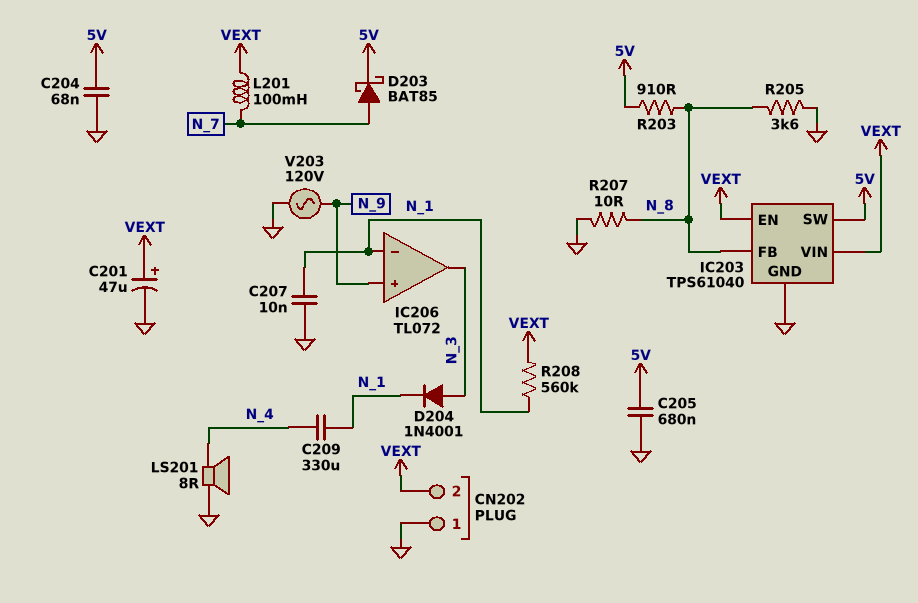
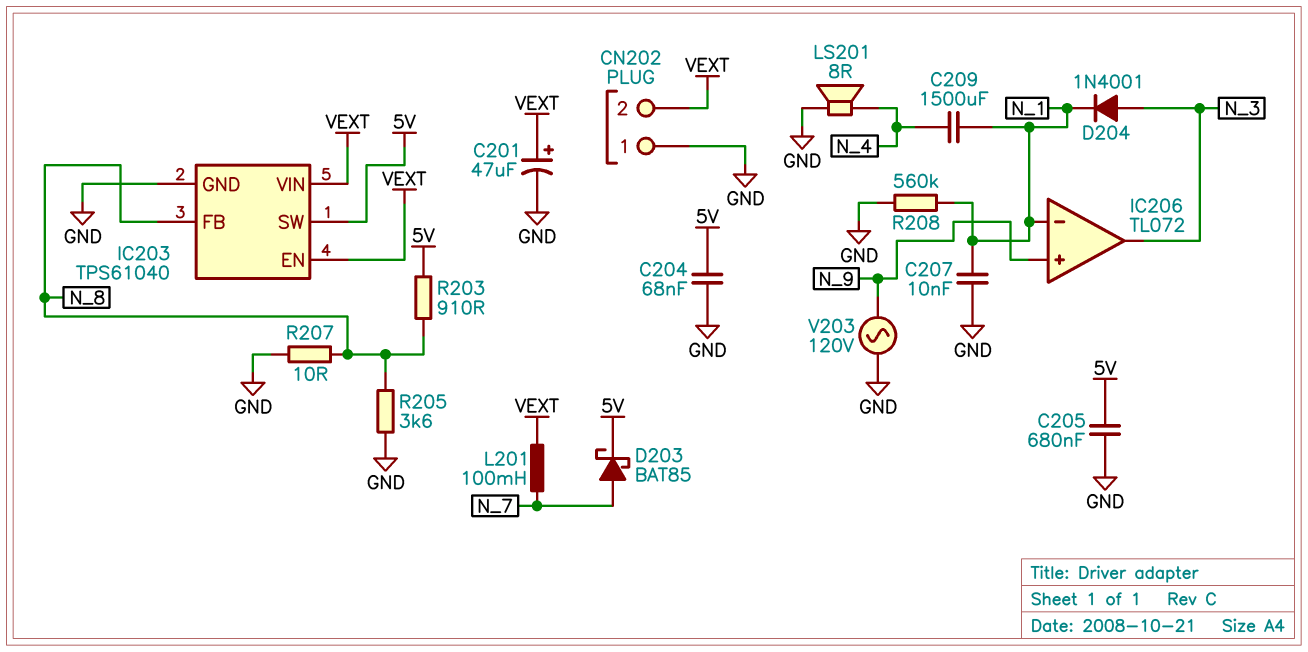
C209: 330uF (N_1, N_4) -> 1500uF (N_1, N_4)
R208: 560k (N_1, VEXT) -> 560k (GND, N_1)

